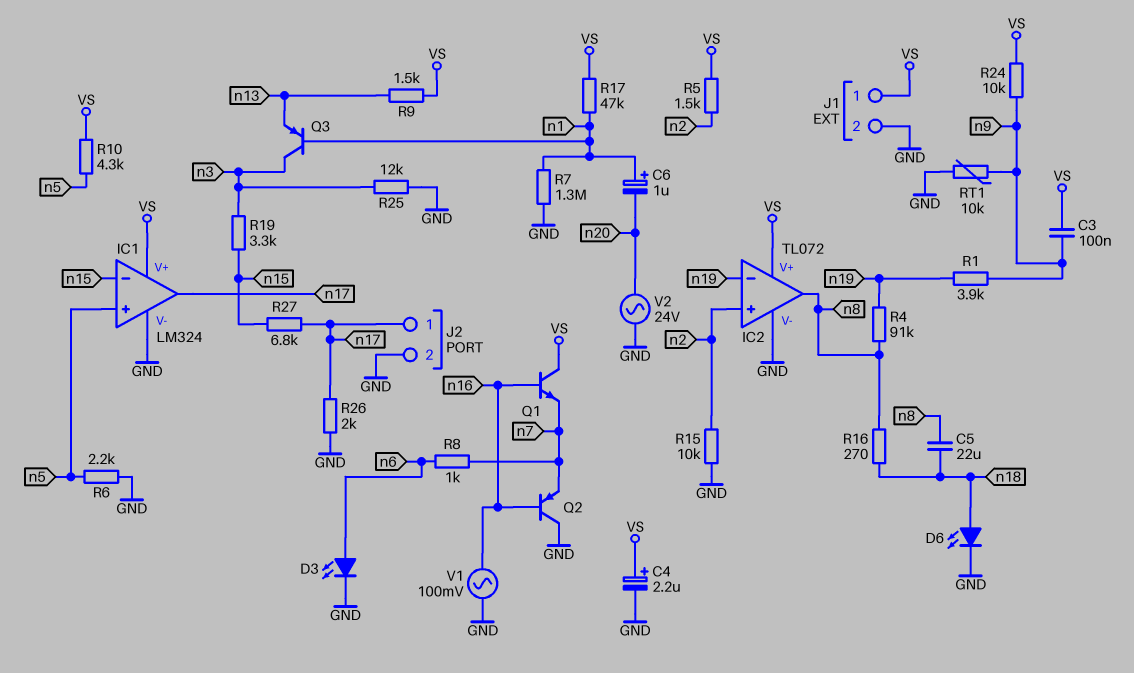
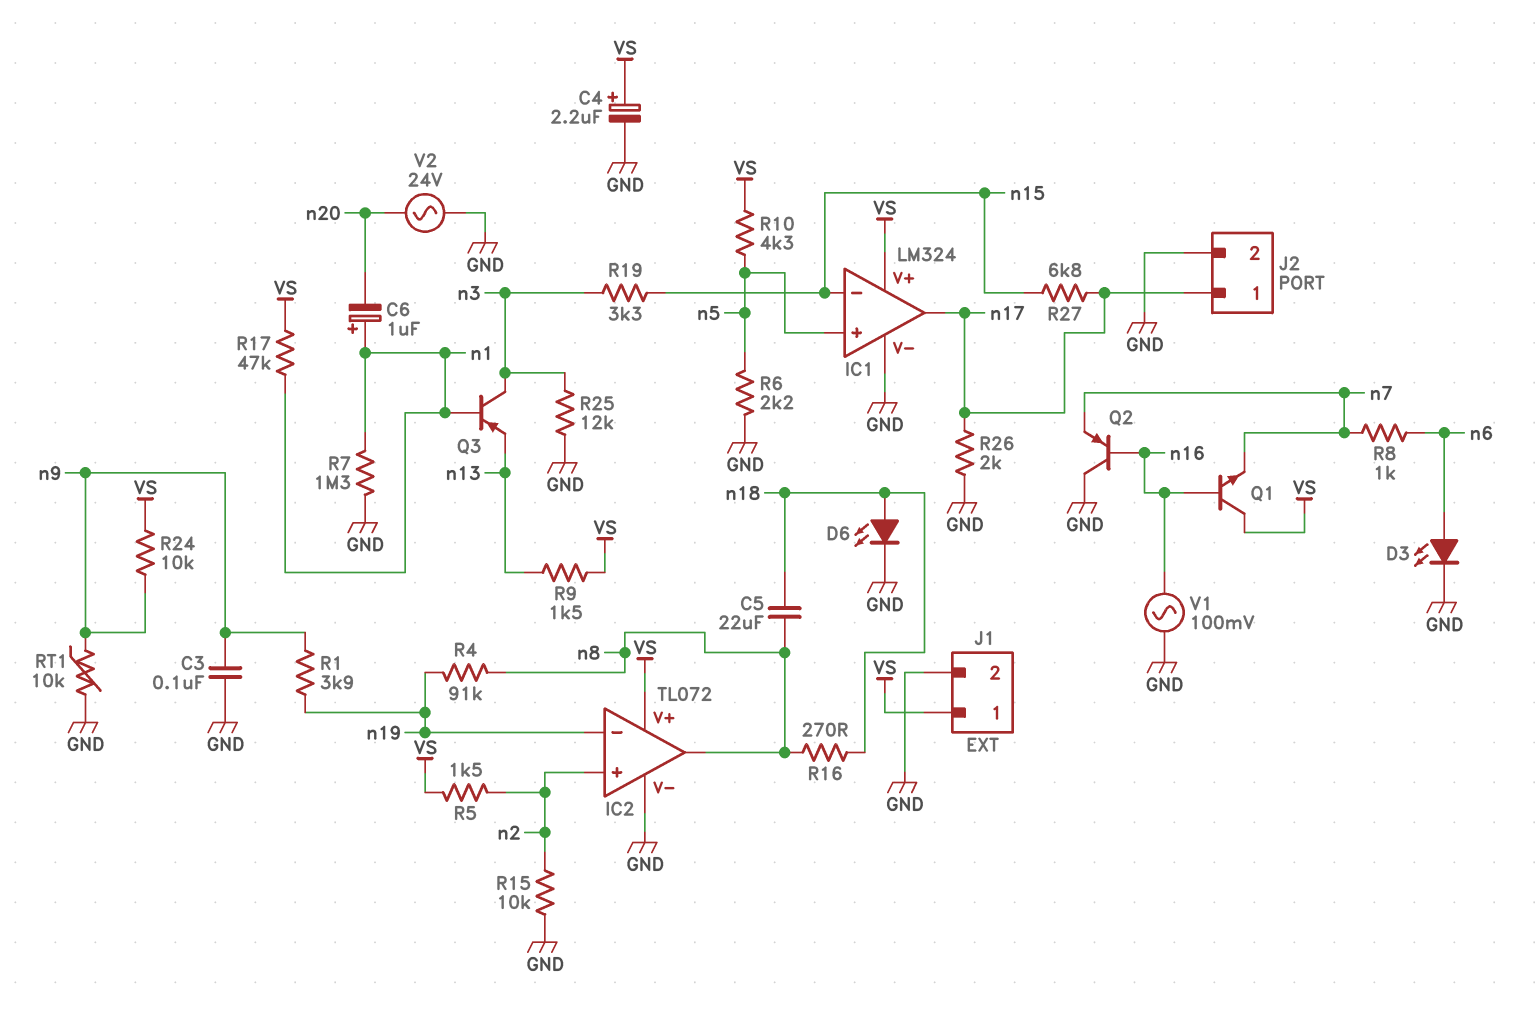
C3: 100nF (VS, n9) -> 100nF (GND, n9)

